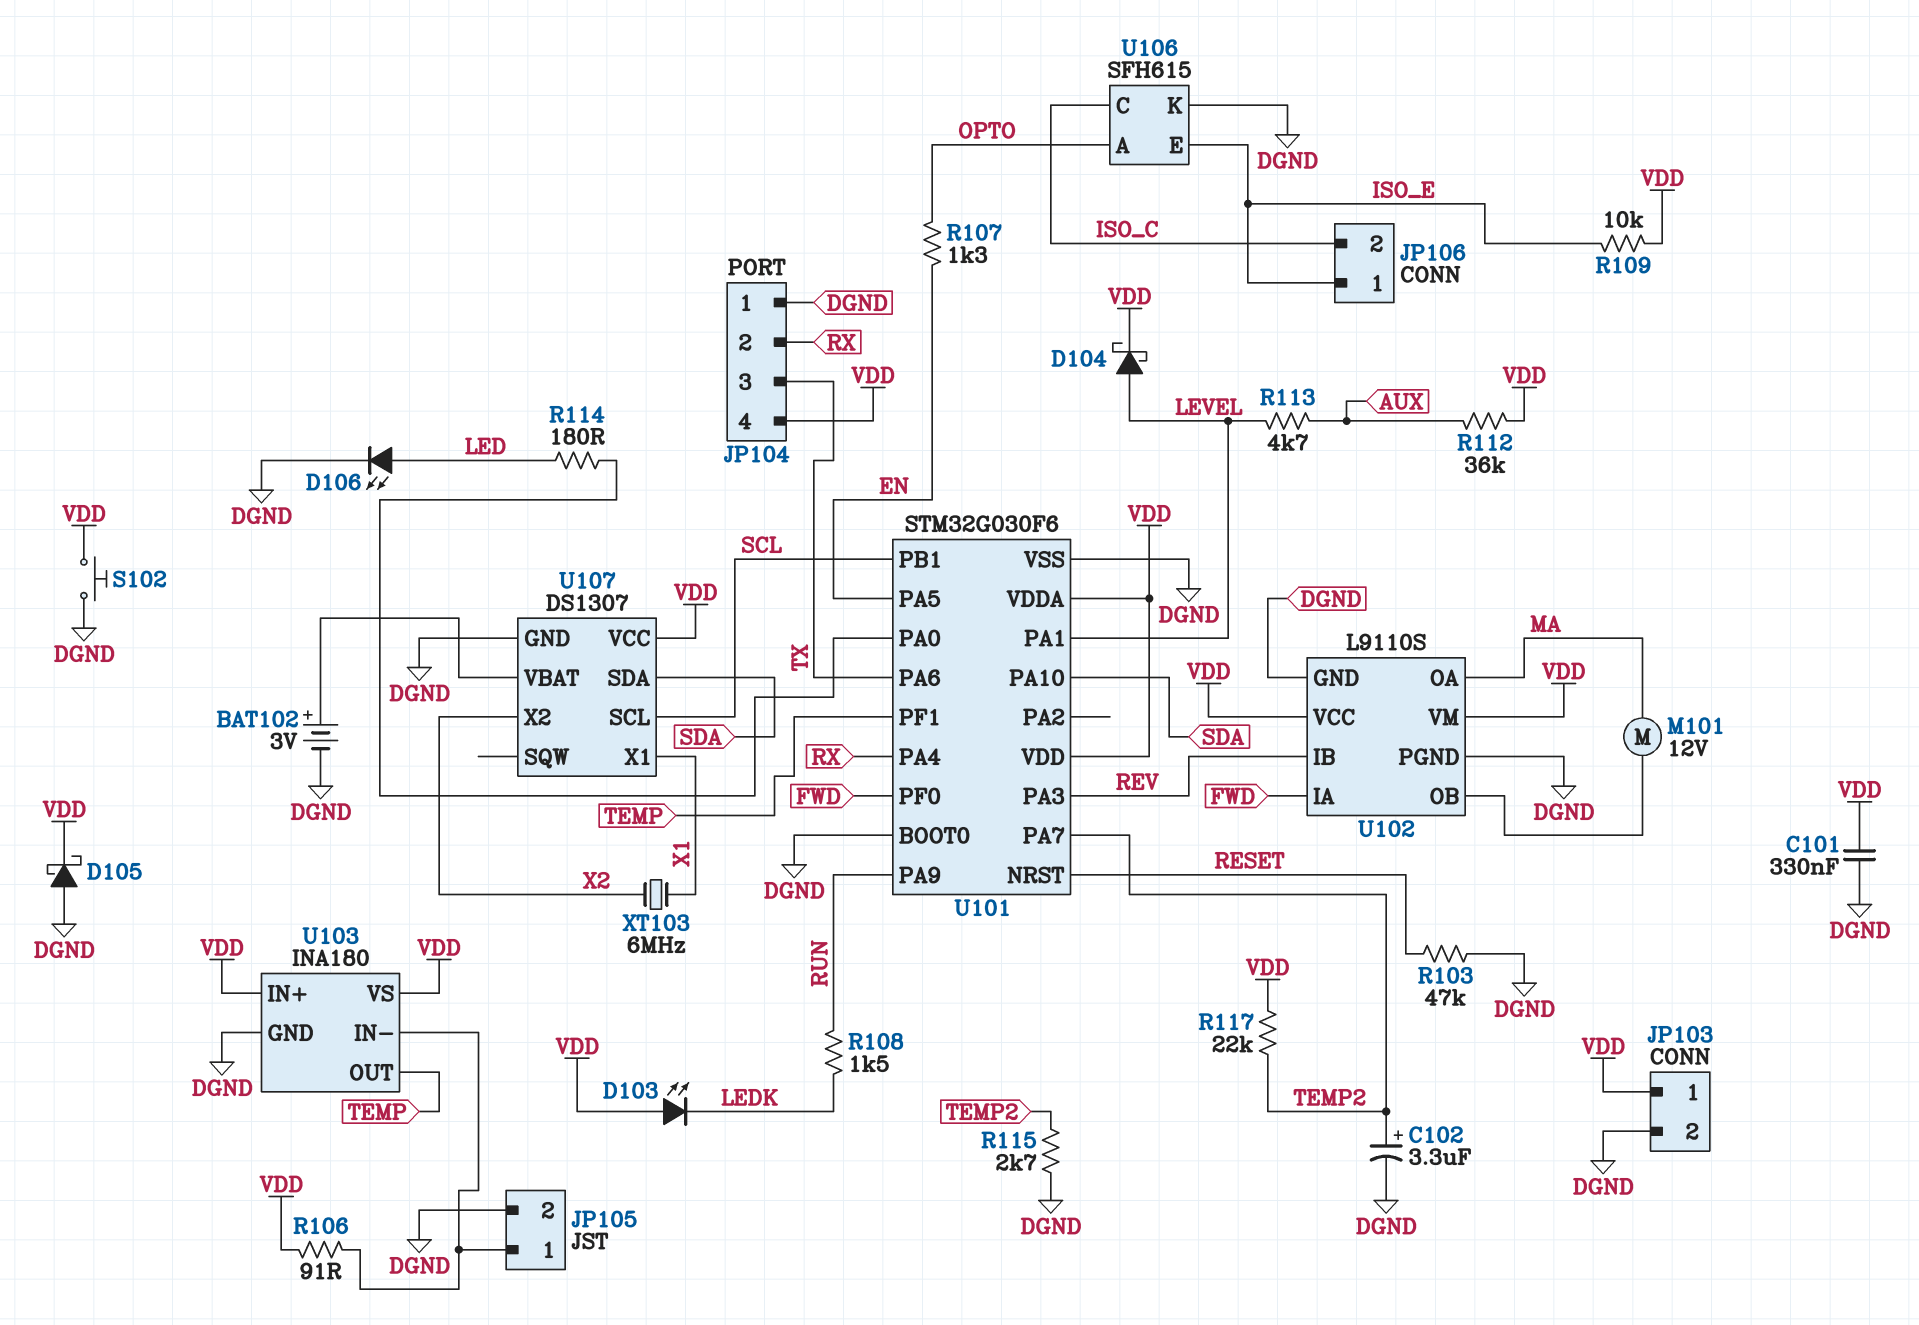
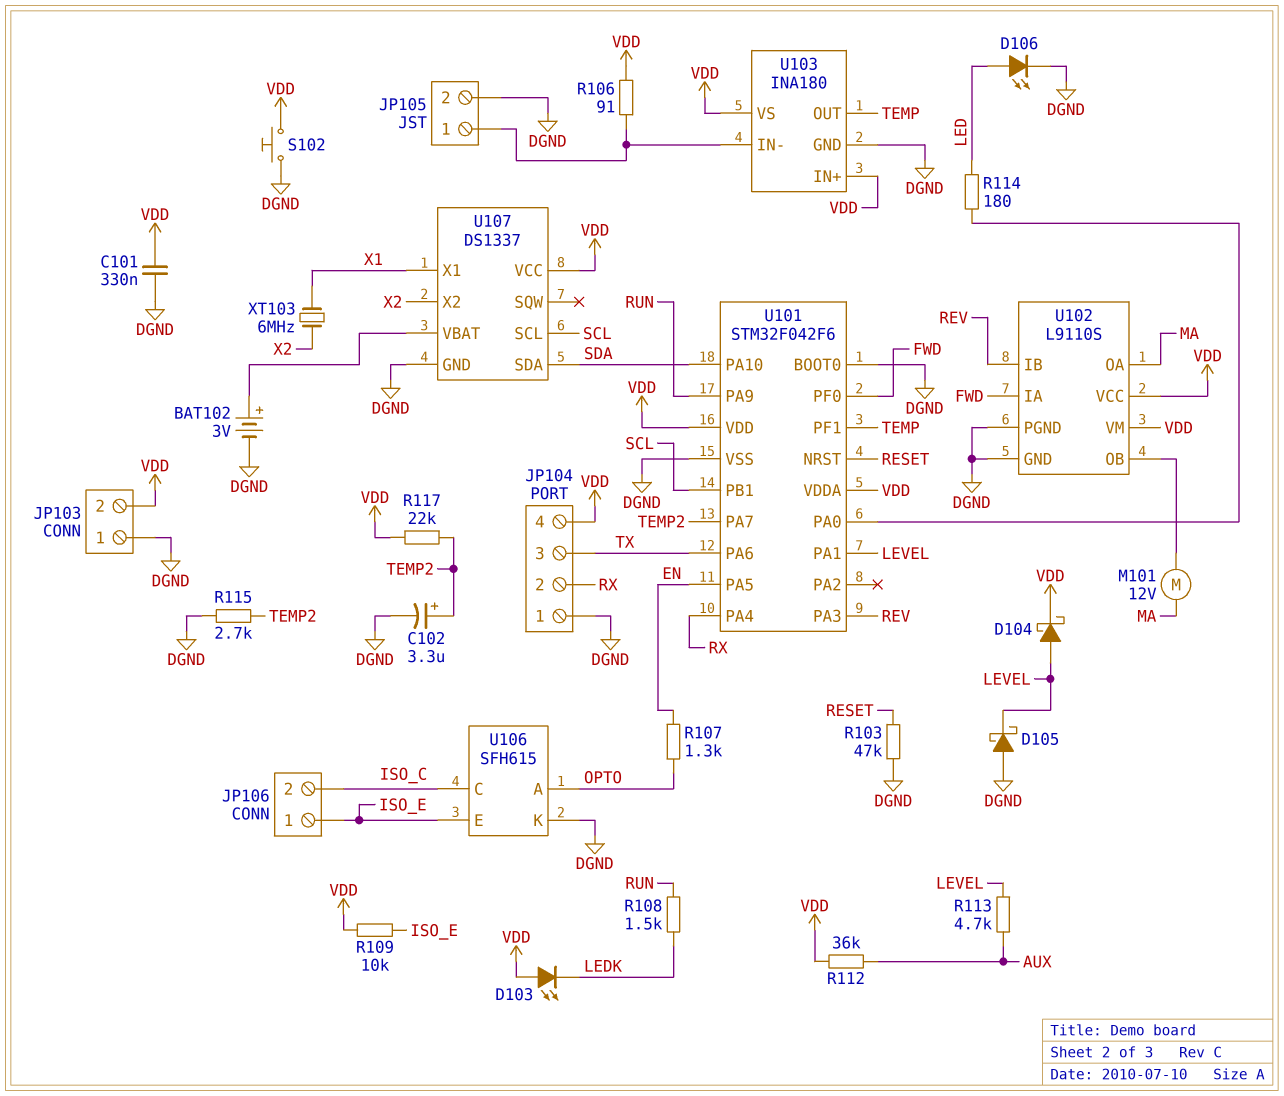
D105: schottky (A DGND, K VDD) -> schottky (A DGND, K LEVEL)
JP103 pin 1: VDD -> DGND
JP103 pin 2: DGND -> VDD
U101: STM32G030F6 -> STM32F042F6
U107: DS1307 -> DS1337

